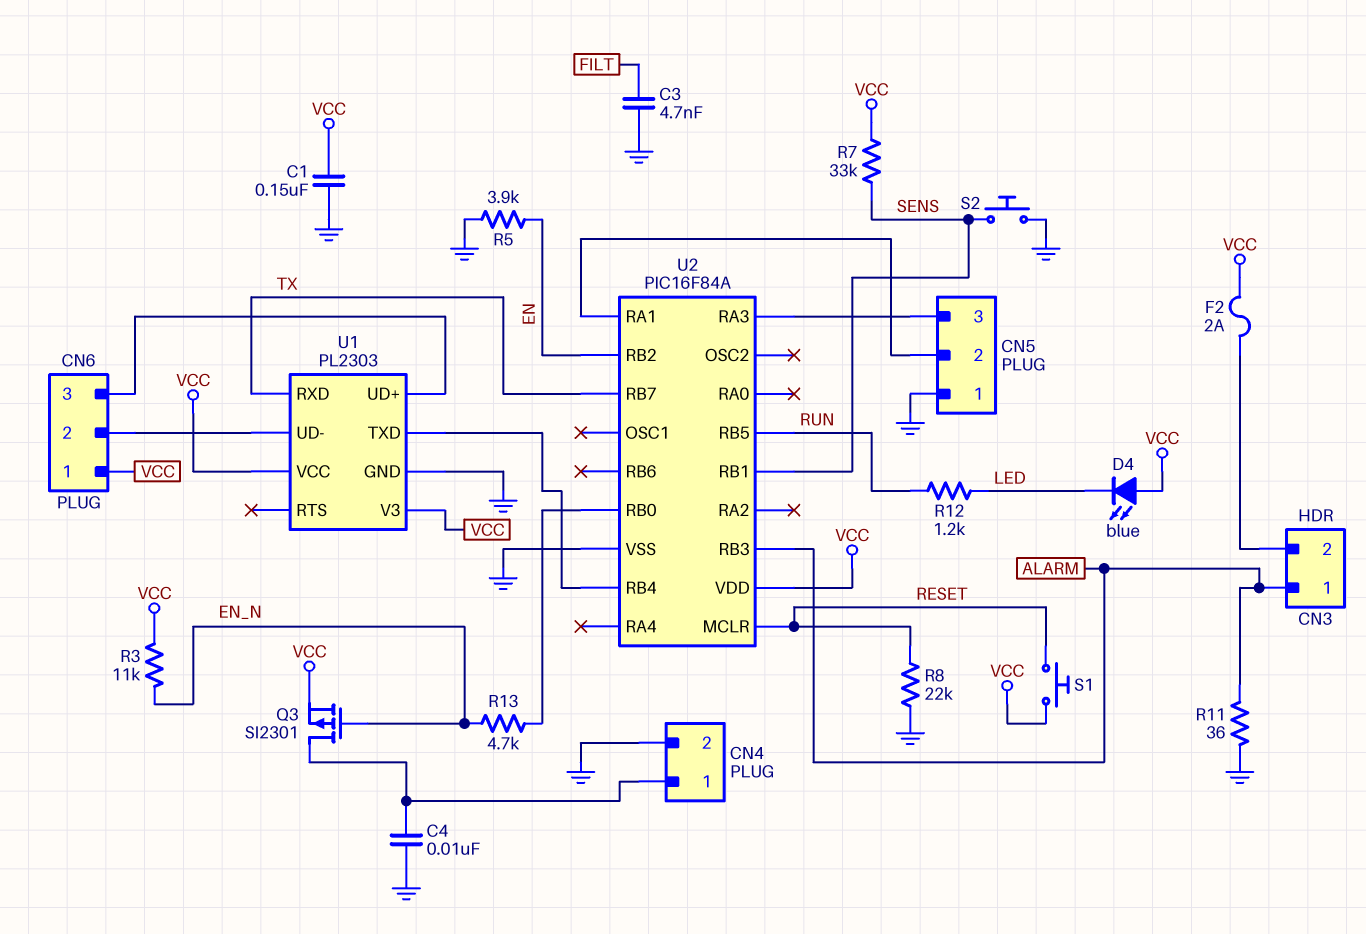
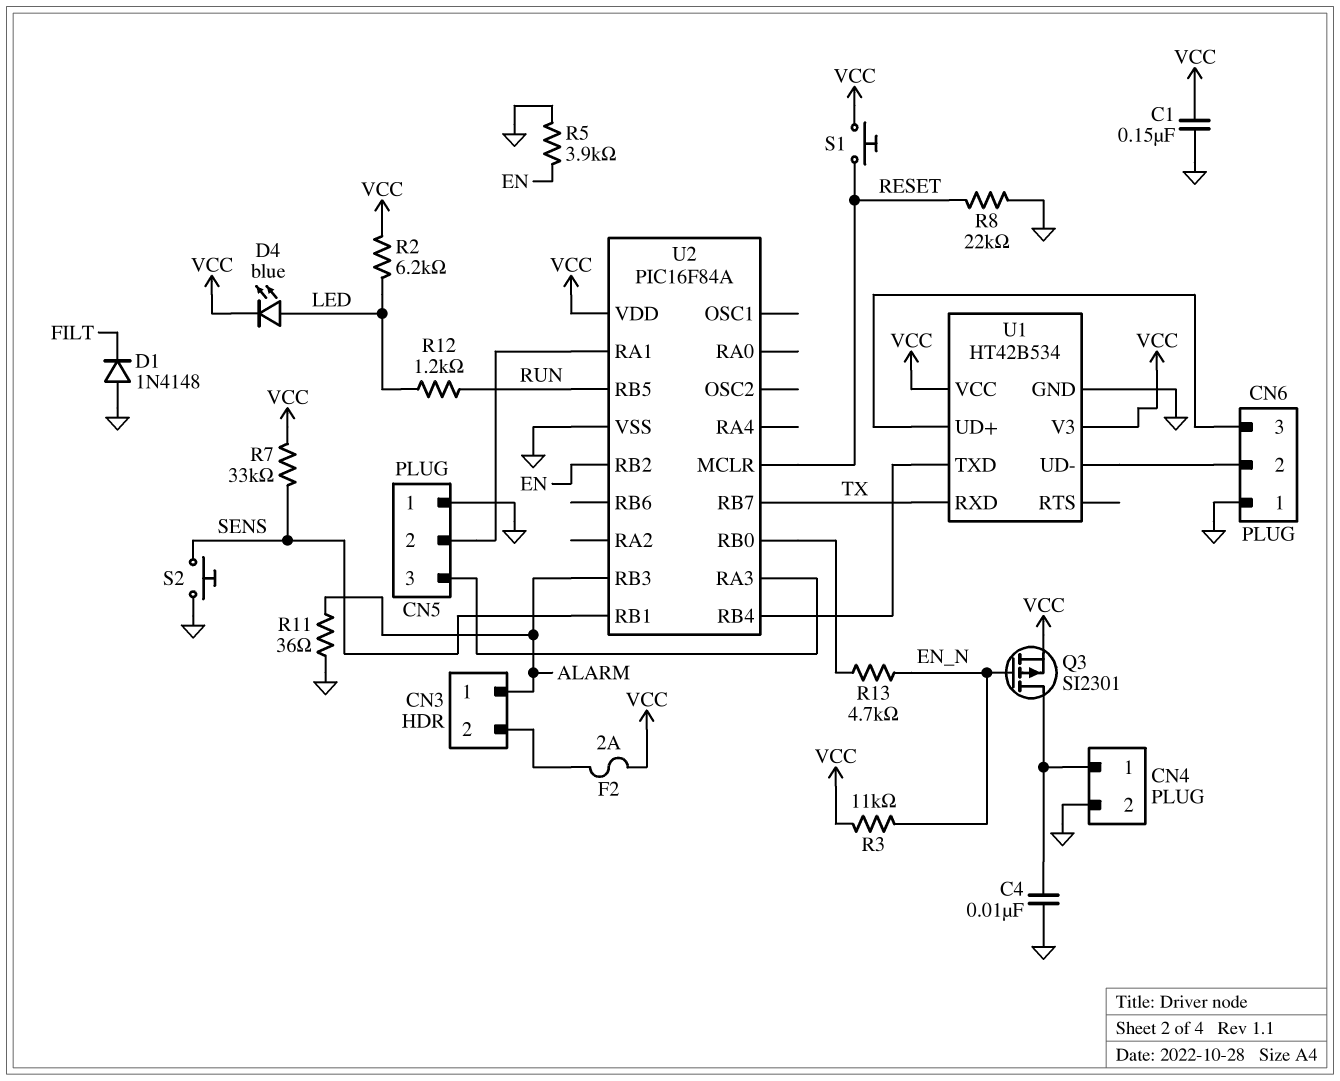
C3: 4.7nF (FILT, GND) -> none
CN6 pin 1: VCC -> GND
D1: none -> diode 1N4148 (A GND, K FILT)
D4: LED blue (A VCC, K LED) -> LED blue (A LED, K VCC)
R2: none -> 6.2k (LED, VCC)
U1: PL2303 -> HT42B534

